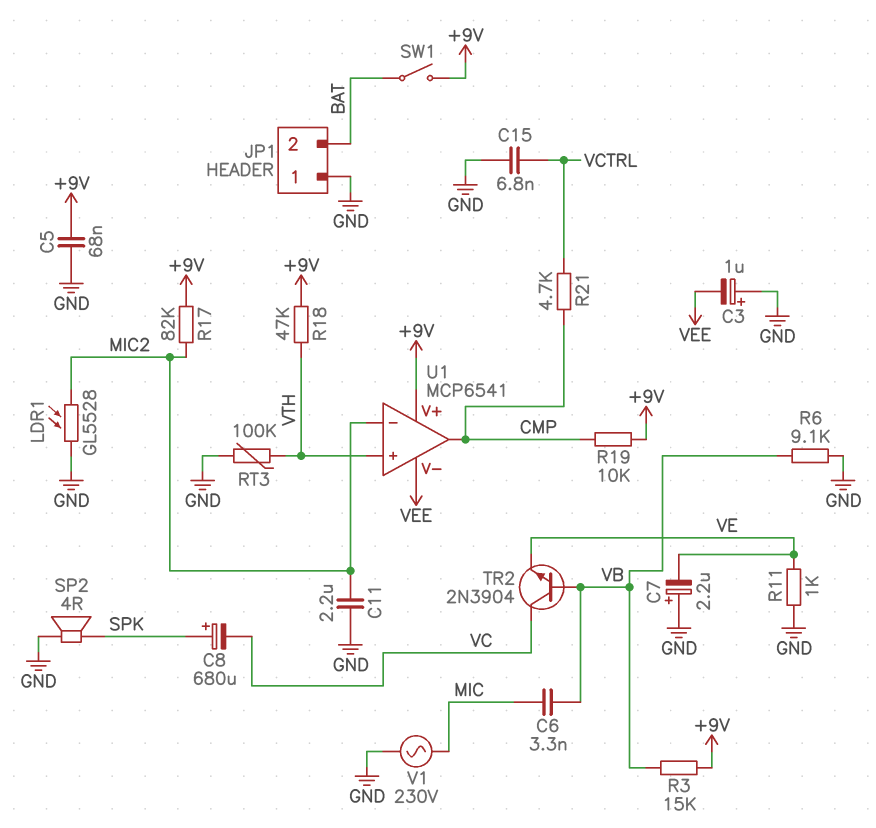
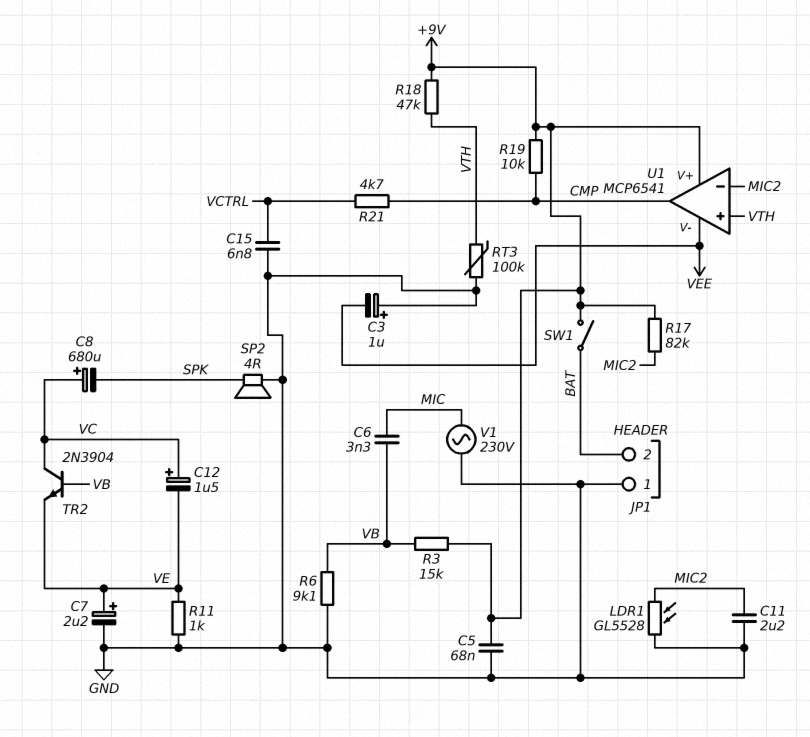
C7: 2.2uF (plus GND, minus VE) -> 2.2uF (plus VE, minus GND)
C8: 680uF (plus SPK, minus VC) -> 680uF (plus VC, minus SPK)
C12: none -> 1.5uF (plus VC, minus VE)

